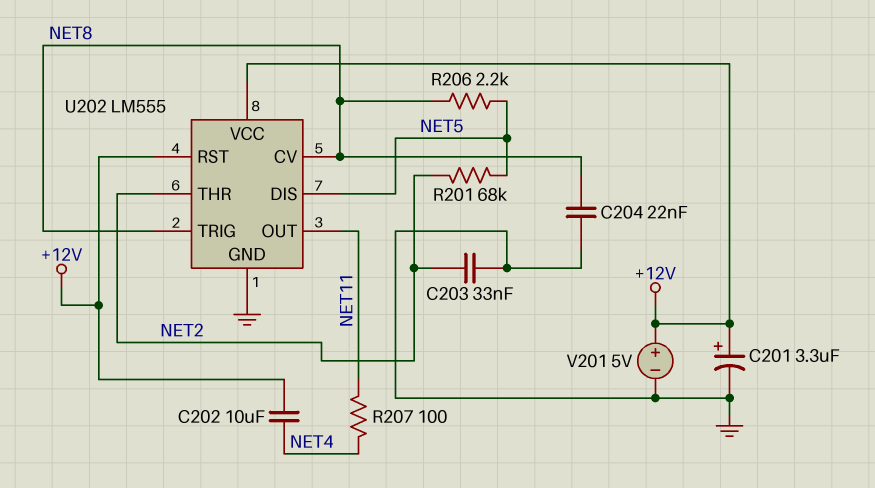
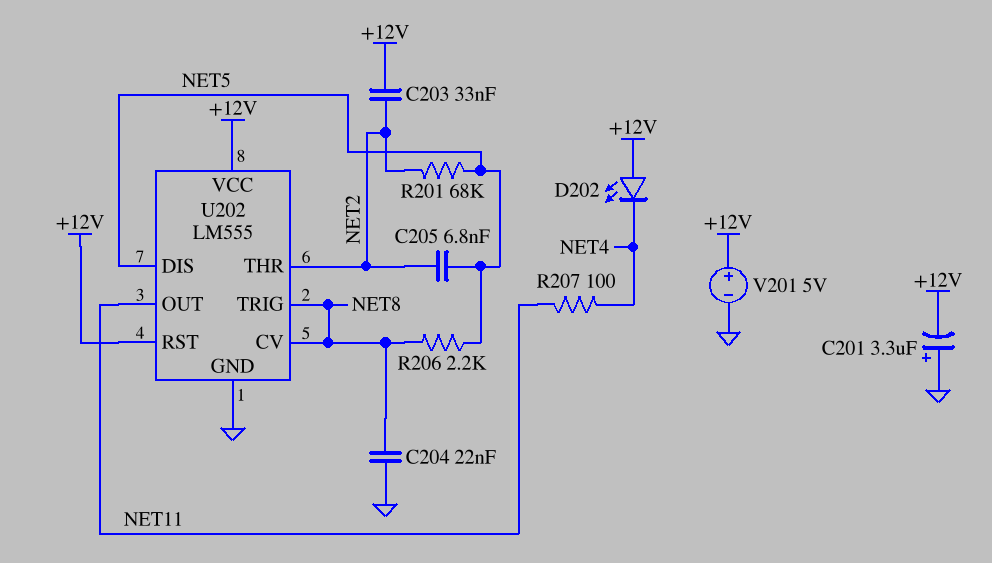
C201: 3.3uF (plus +12V, minus GND) -> 3.3uF (plus GND, minus +12V)
C202: 10uF (+12V, NET4) -> none
C203: 33nF (GND, NET2) -> 33nF (+12V, NET2)
C205: none -> 6.8nF (NET2, NET5)
D202: none -> LED (A +12V, K NET4)

